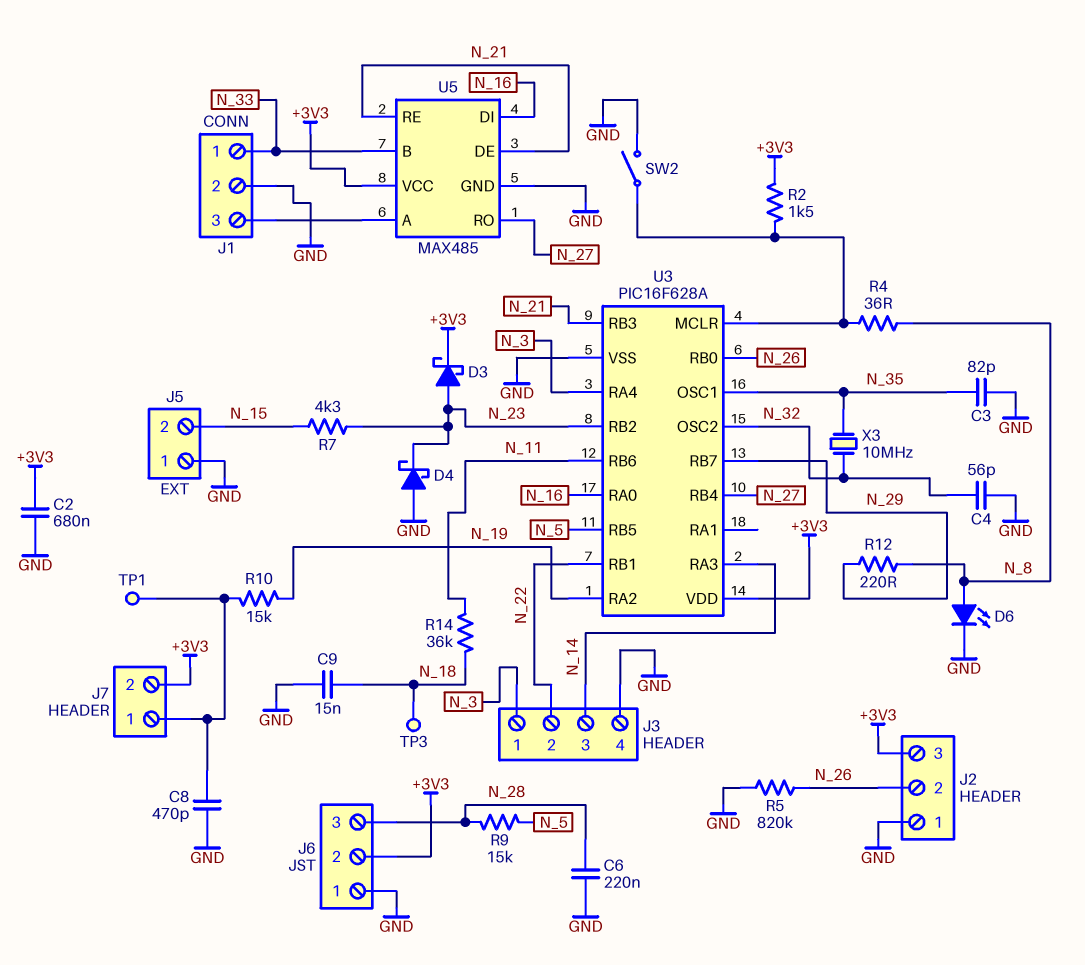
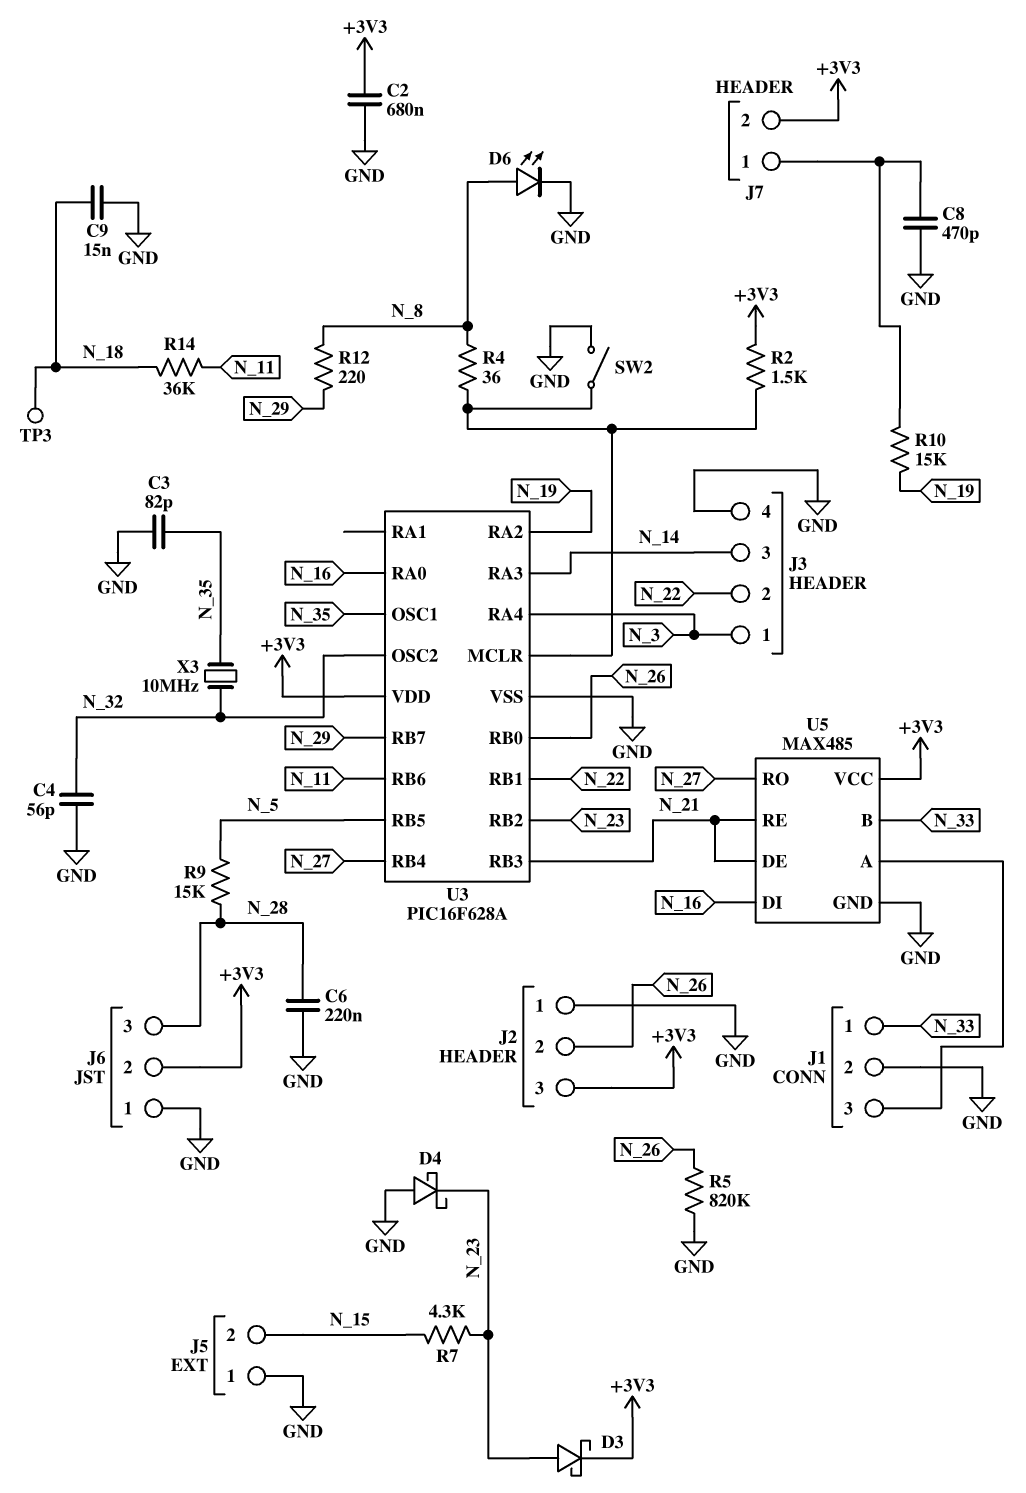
TP1: test point (J7/1) -> none

